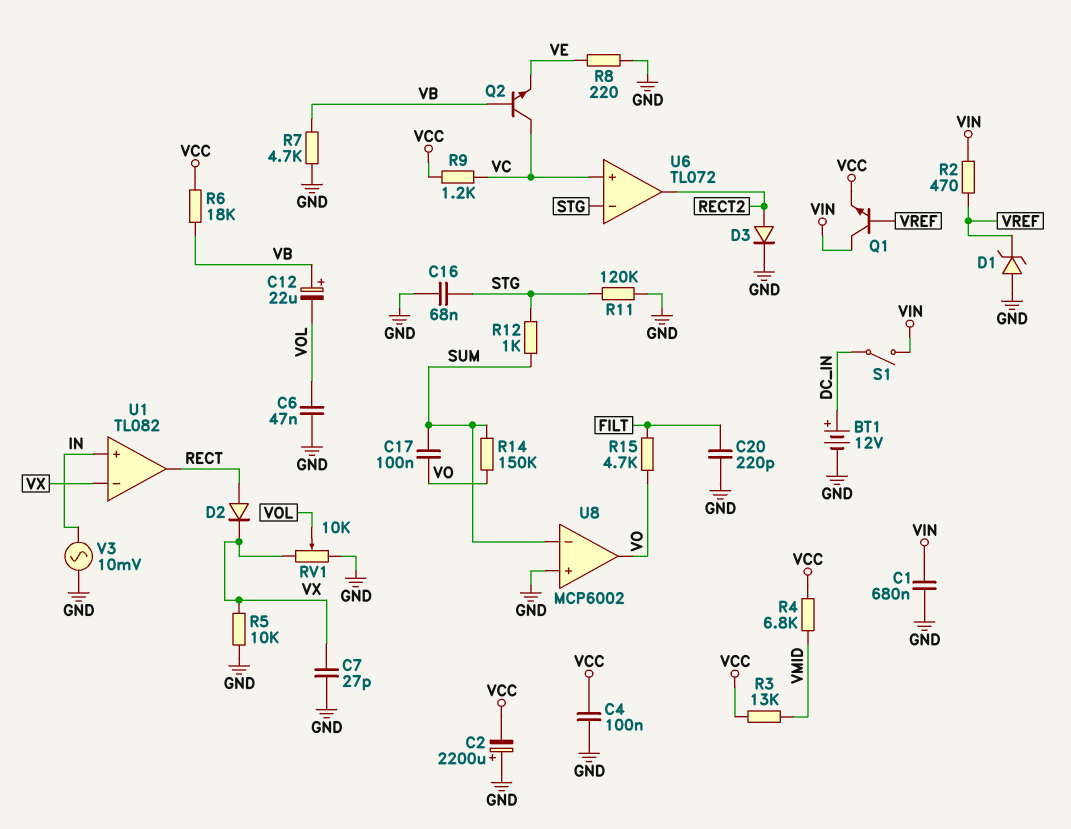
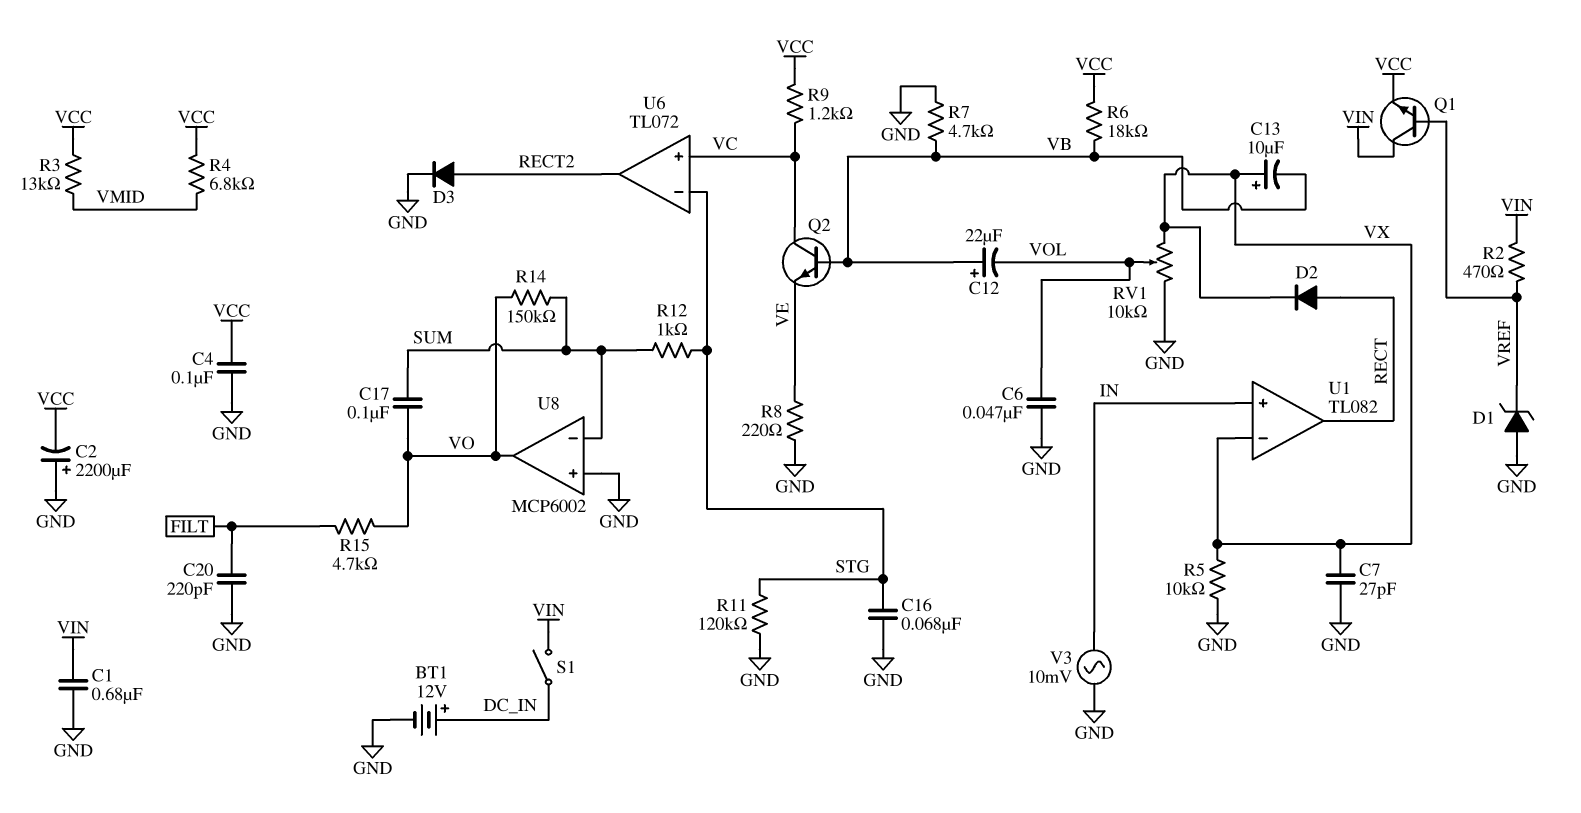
C13: none -> 10uF (plus VX, minus VB)

